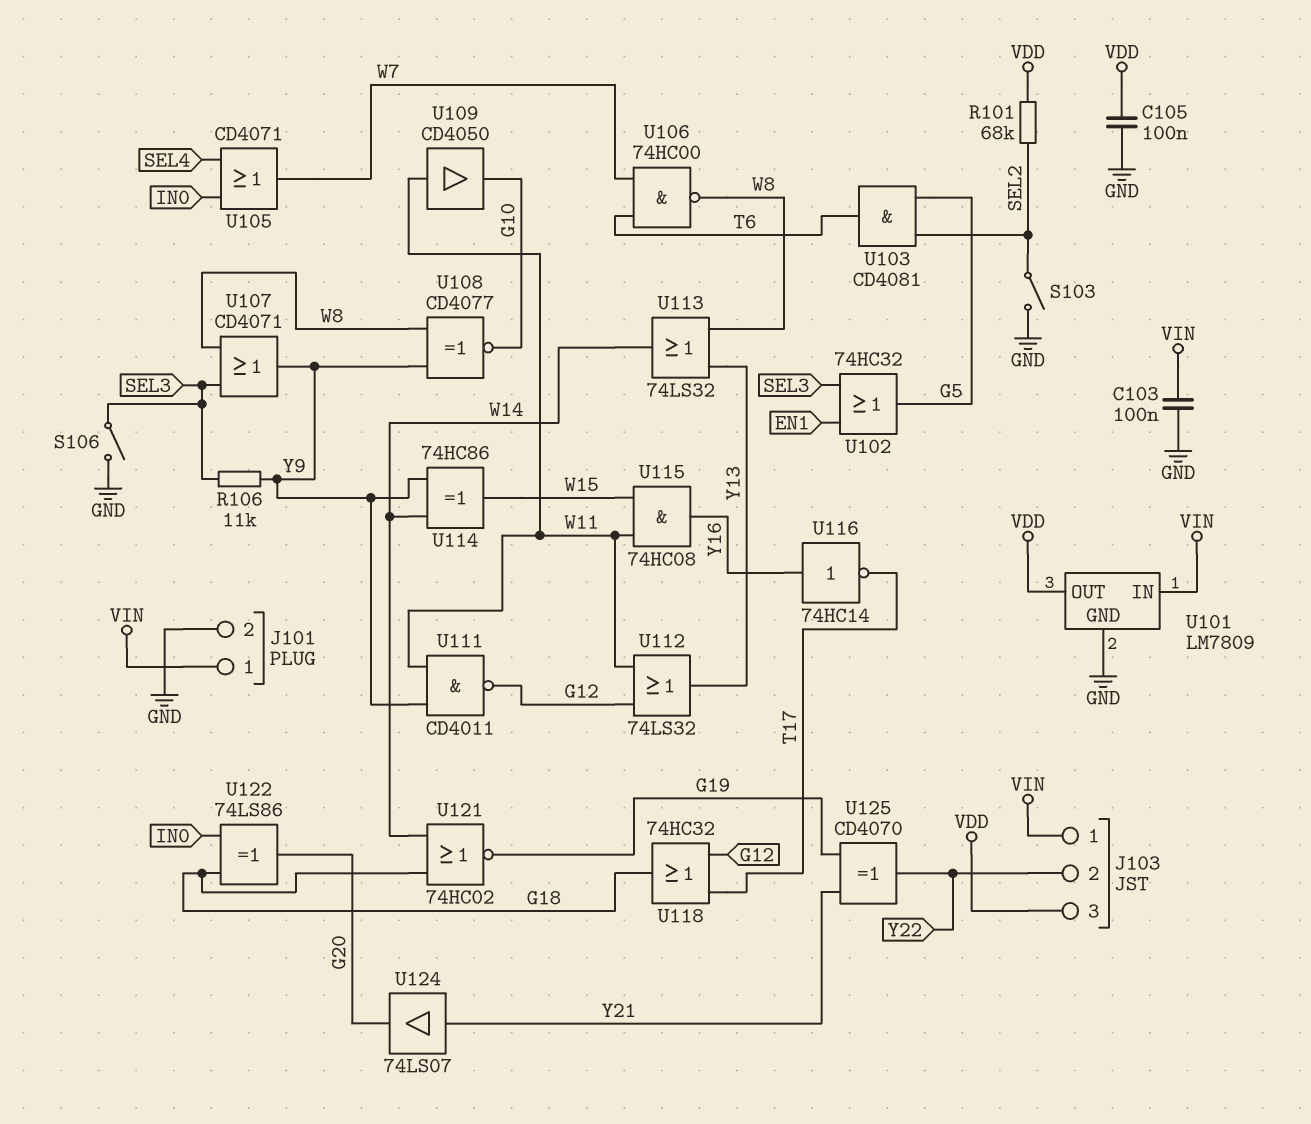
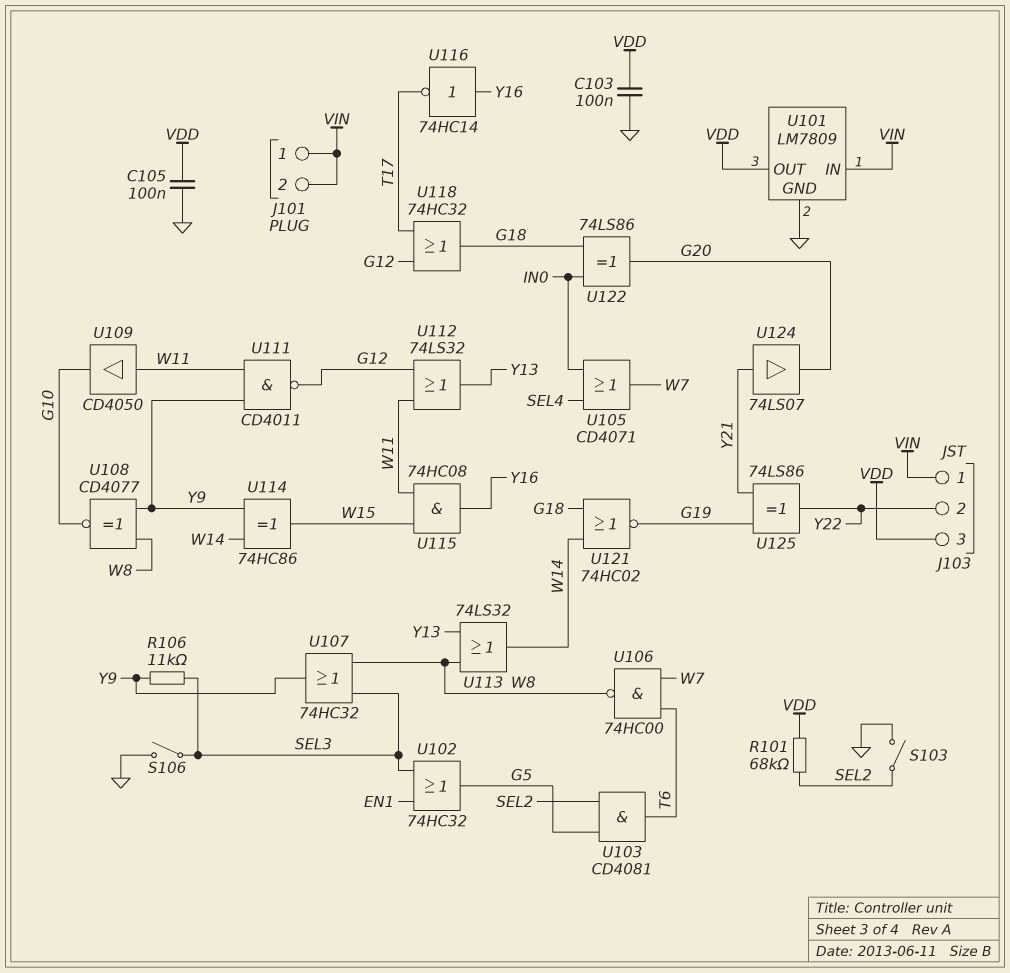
C103: 100nF (GND, VIN) -> 100nF (GND, VDD)
J101 pin 2: GND -> VIN
U107: OR CD4071 (in SEL3, in W8, out Y9) -> OR 74HC32 (in SEL3, in W8, out Y9)
U125: XOR CD4070 (in G19, in Y21, out Y22) -> XOR 74LS86 (in G19, in Y21, out Y22)

